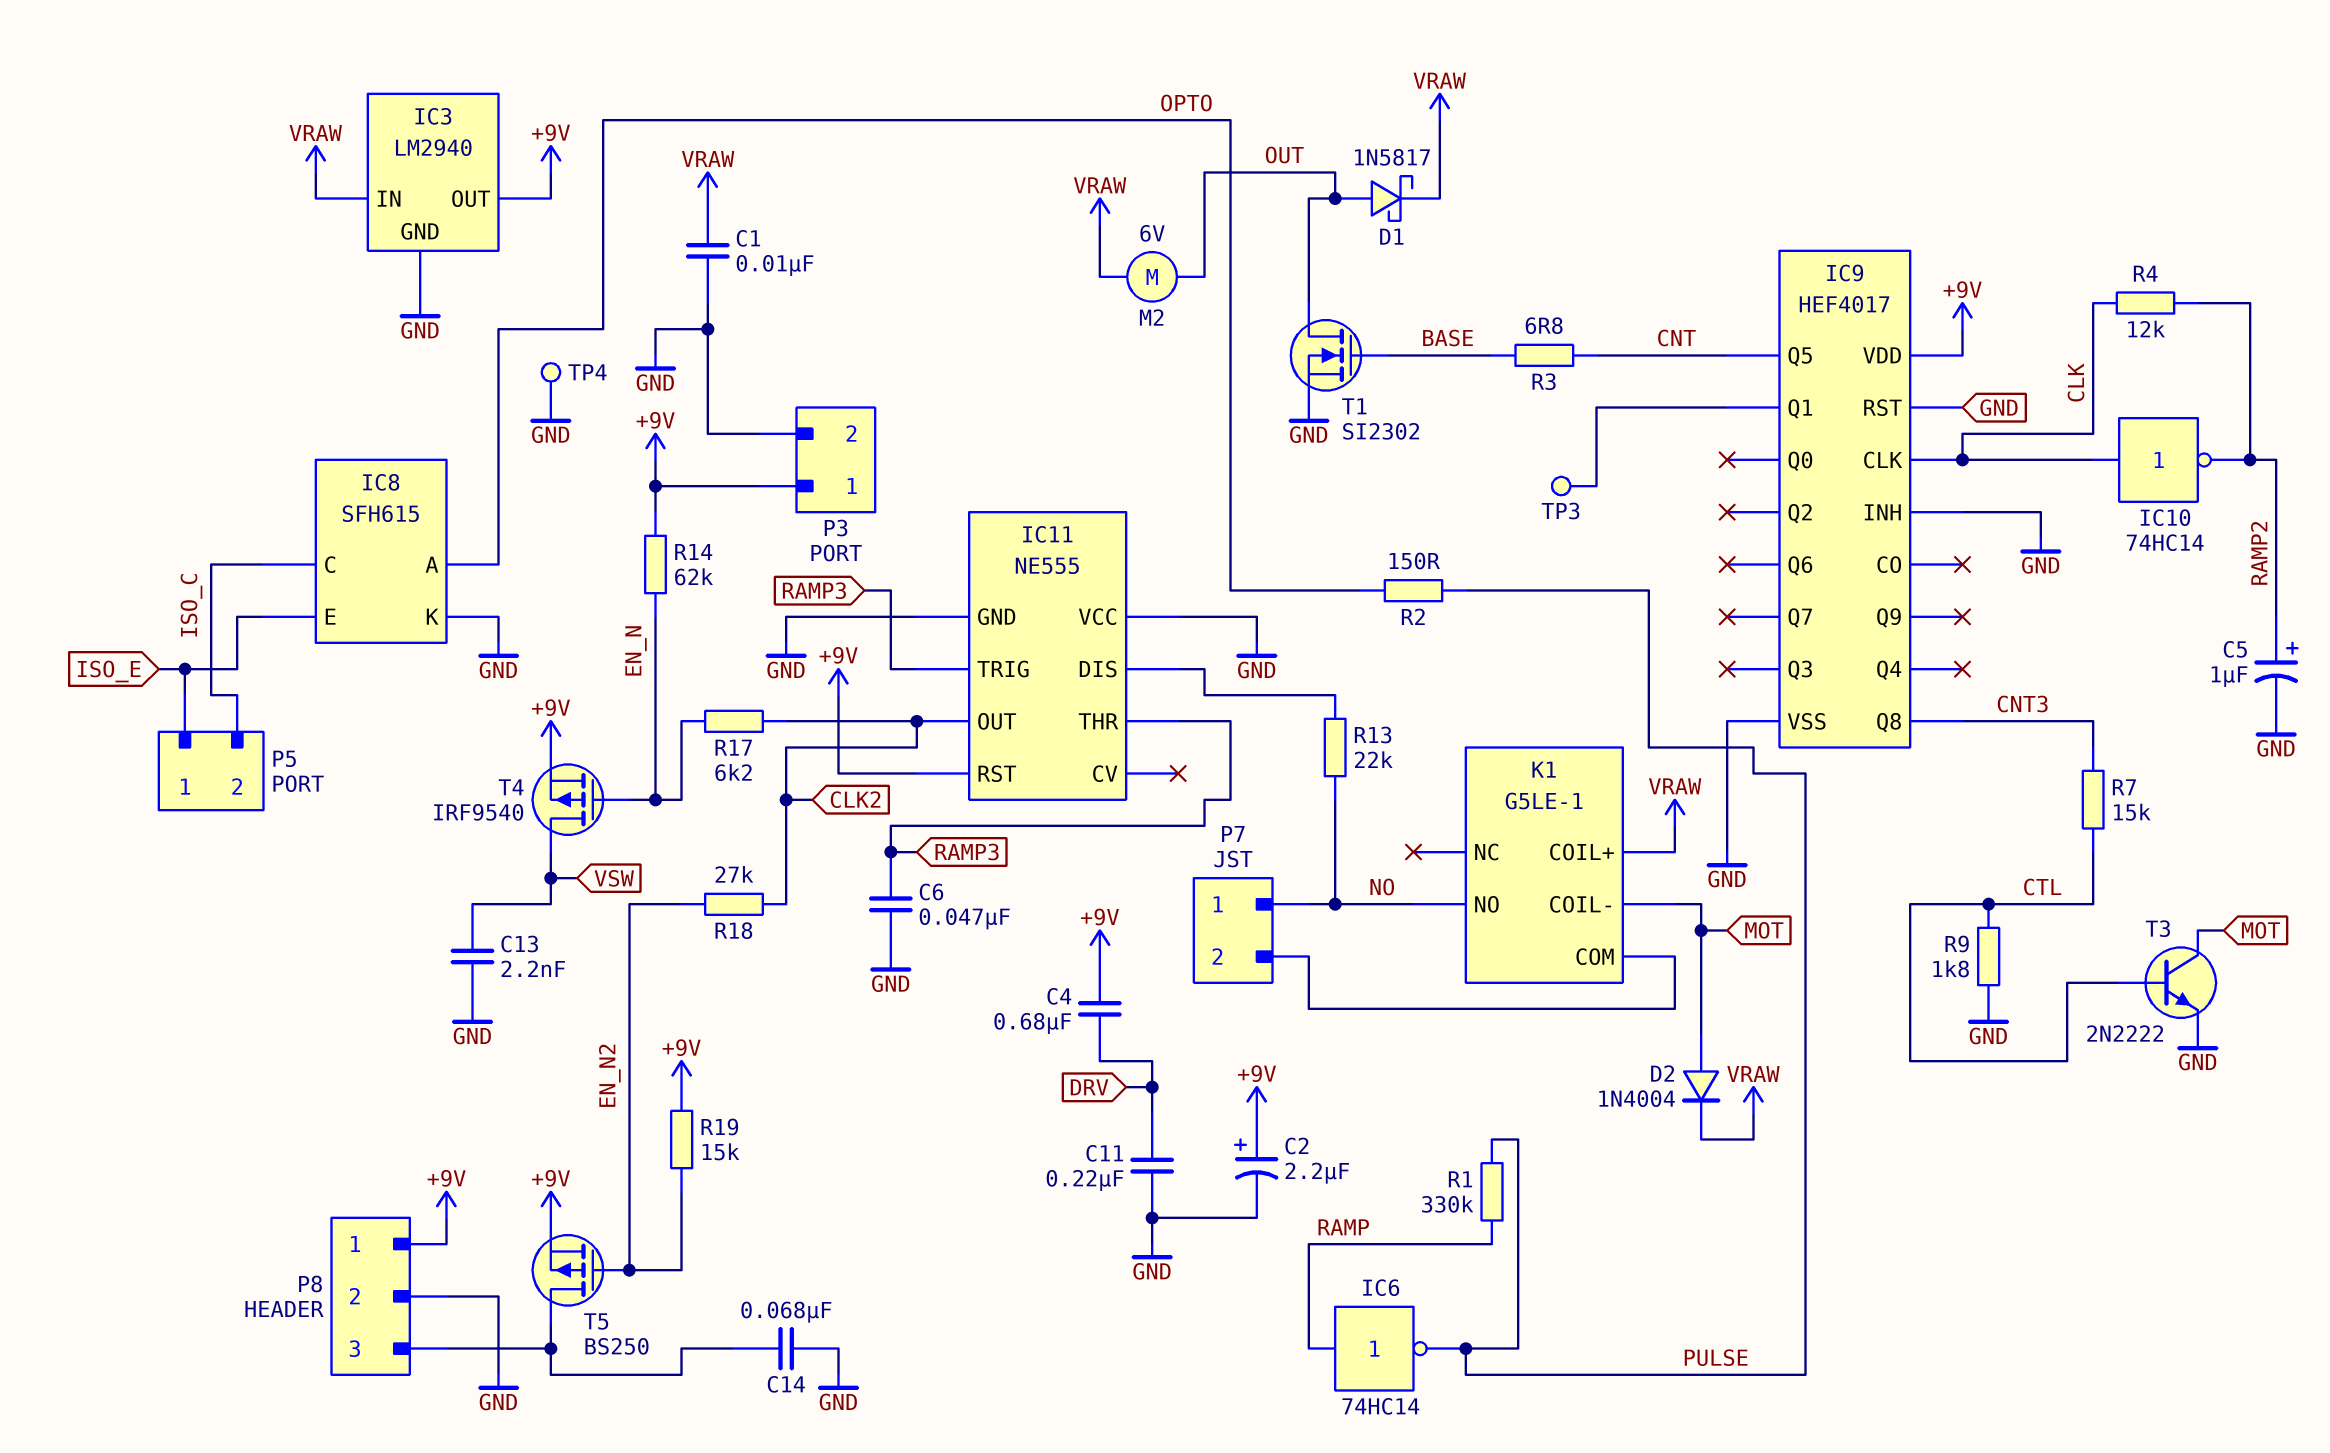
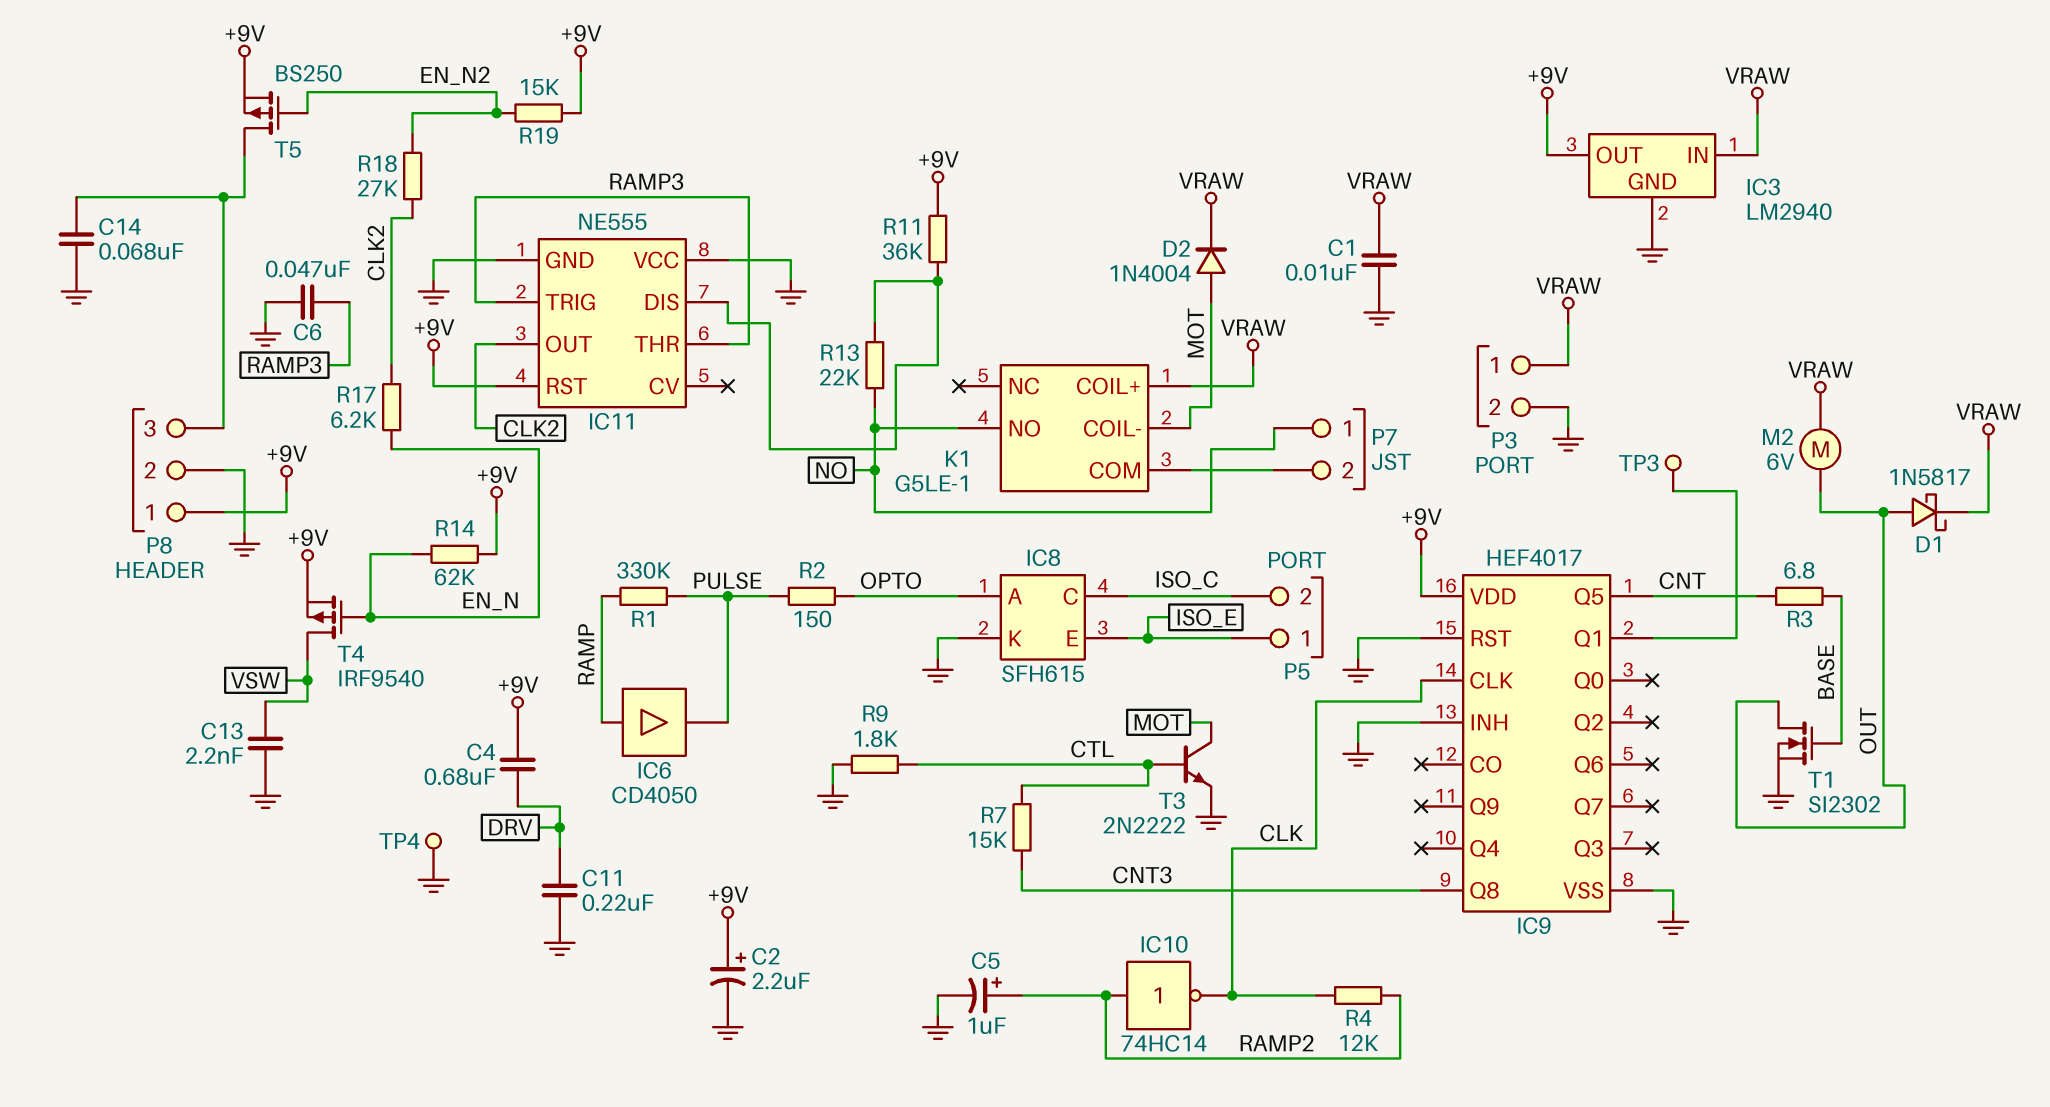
IC6: NOT 74HC14 (in RAMP, out PULSE) -> buffer CD4050 (in RAMP, out PULSE)
IC10: NOT 74HC14 (in CLK, out RAMP2) -> NOT 74HC14 (in RAMP2, out CLK)
P3 pin 1: +9V -> VRAW
R11: none -> 36k (+9V, IC11/DIS)

